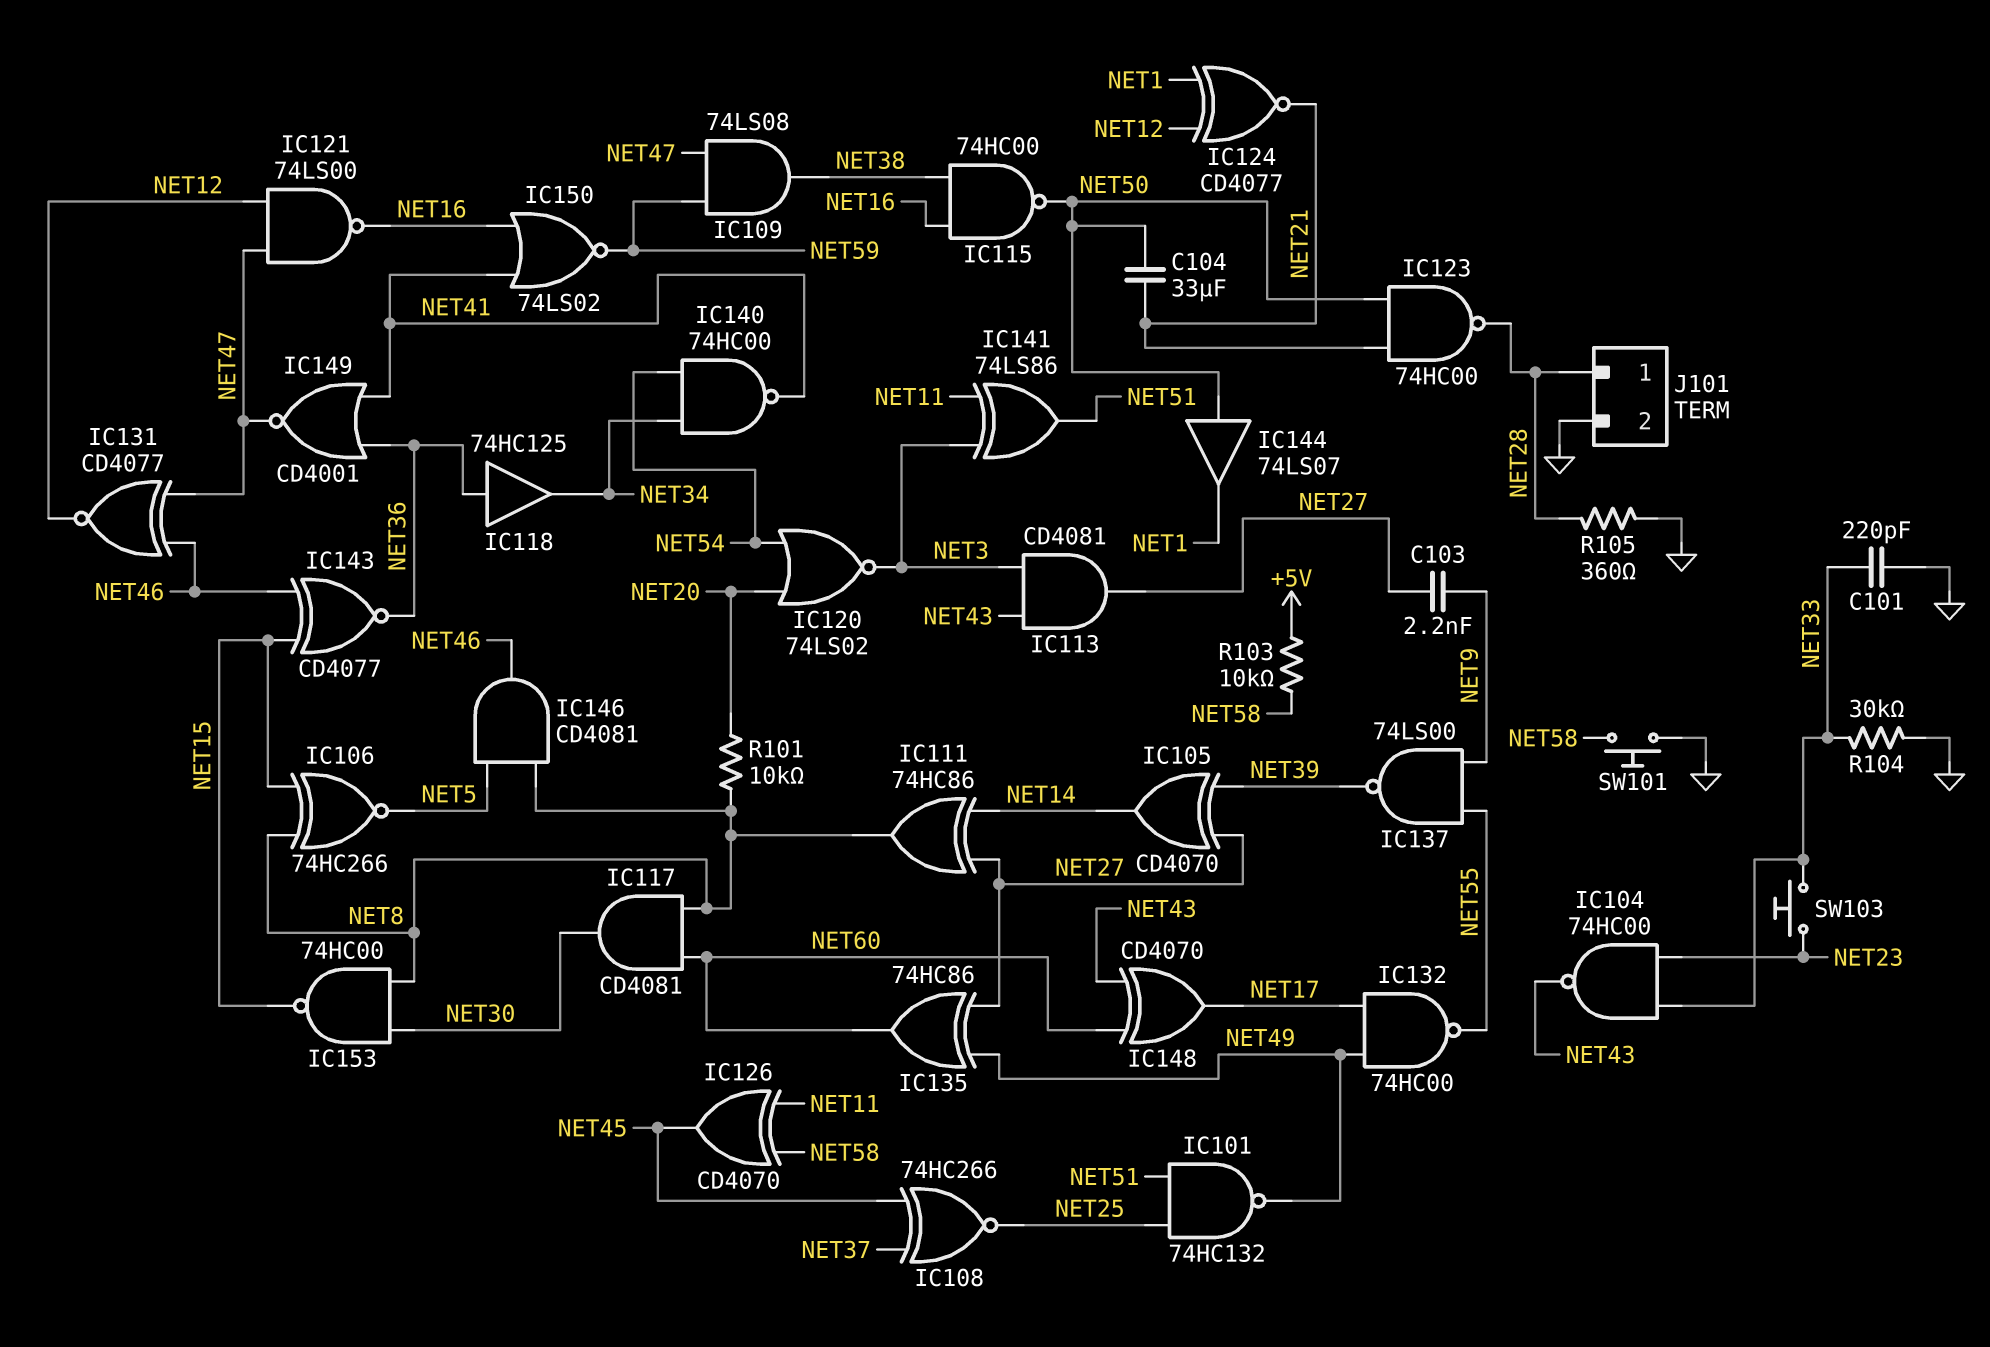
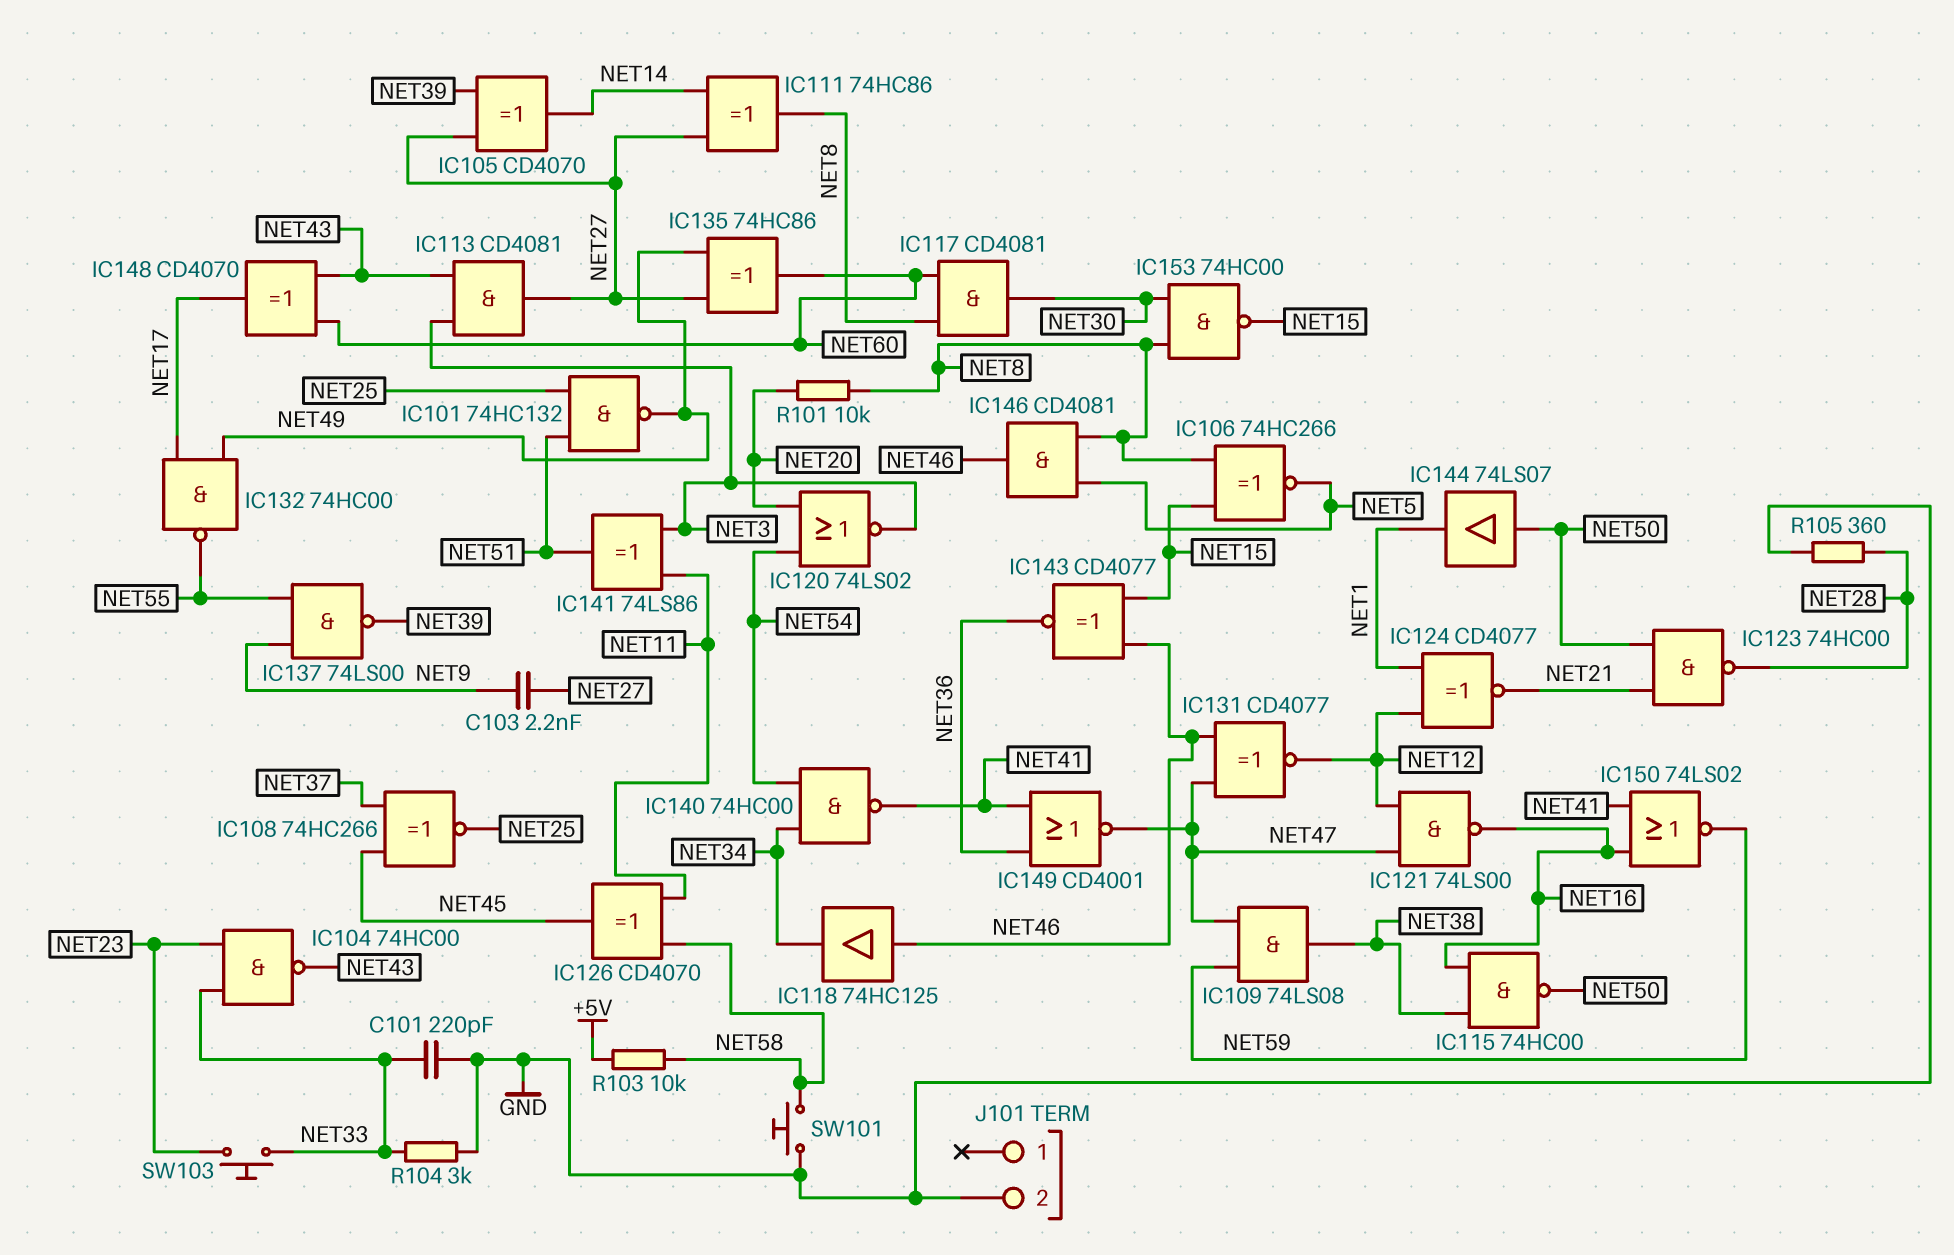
C104: 33uF (NET21, NET50) -> none
IC118: buffer 74HC125 (in NET36, out NET34) -> buffer 74HC125 (in NET46, out NET34)
J101 pin 1: NET28 -> none
R104: 30k (GND, NET33) -> 3k (GND, NET33)

